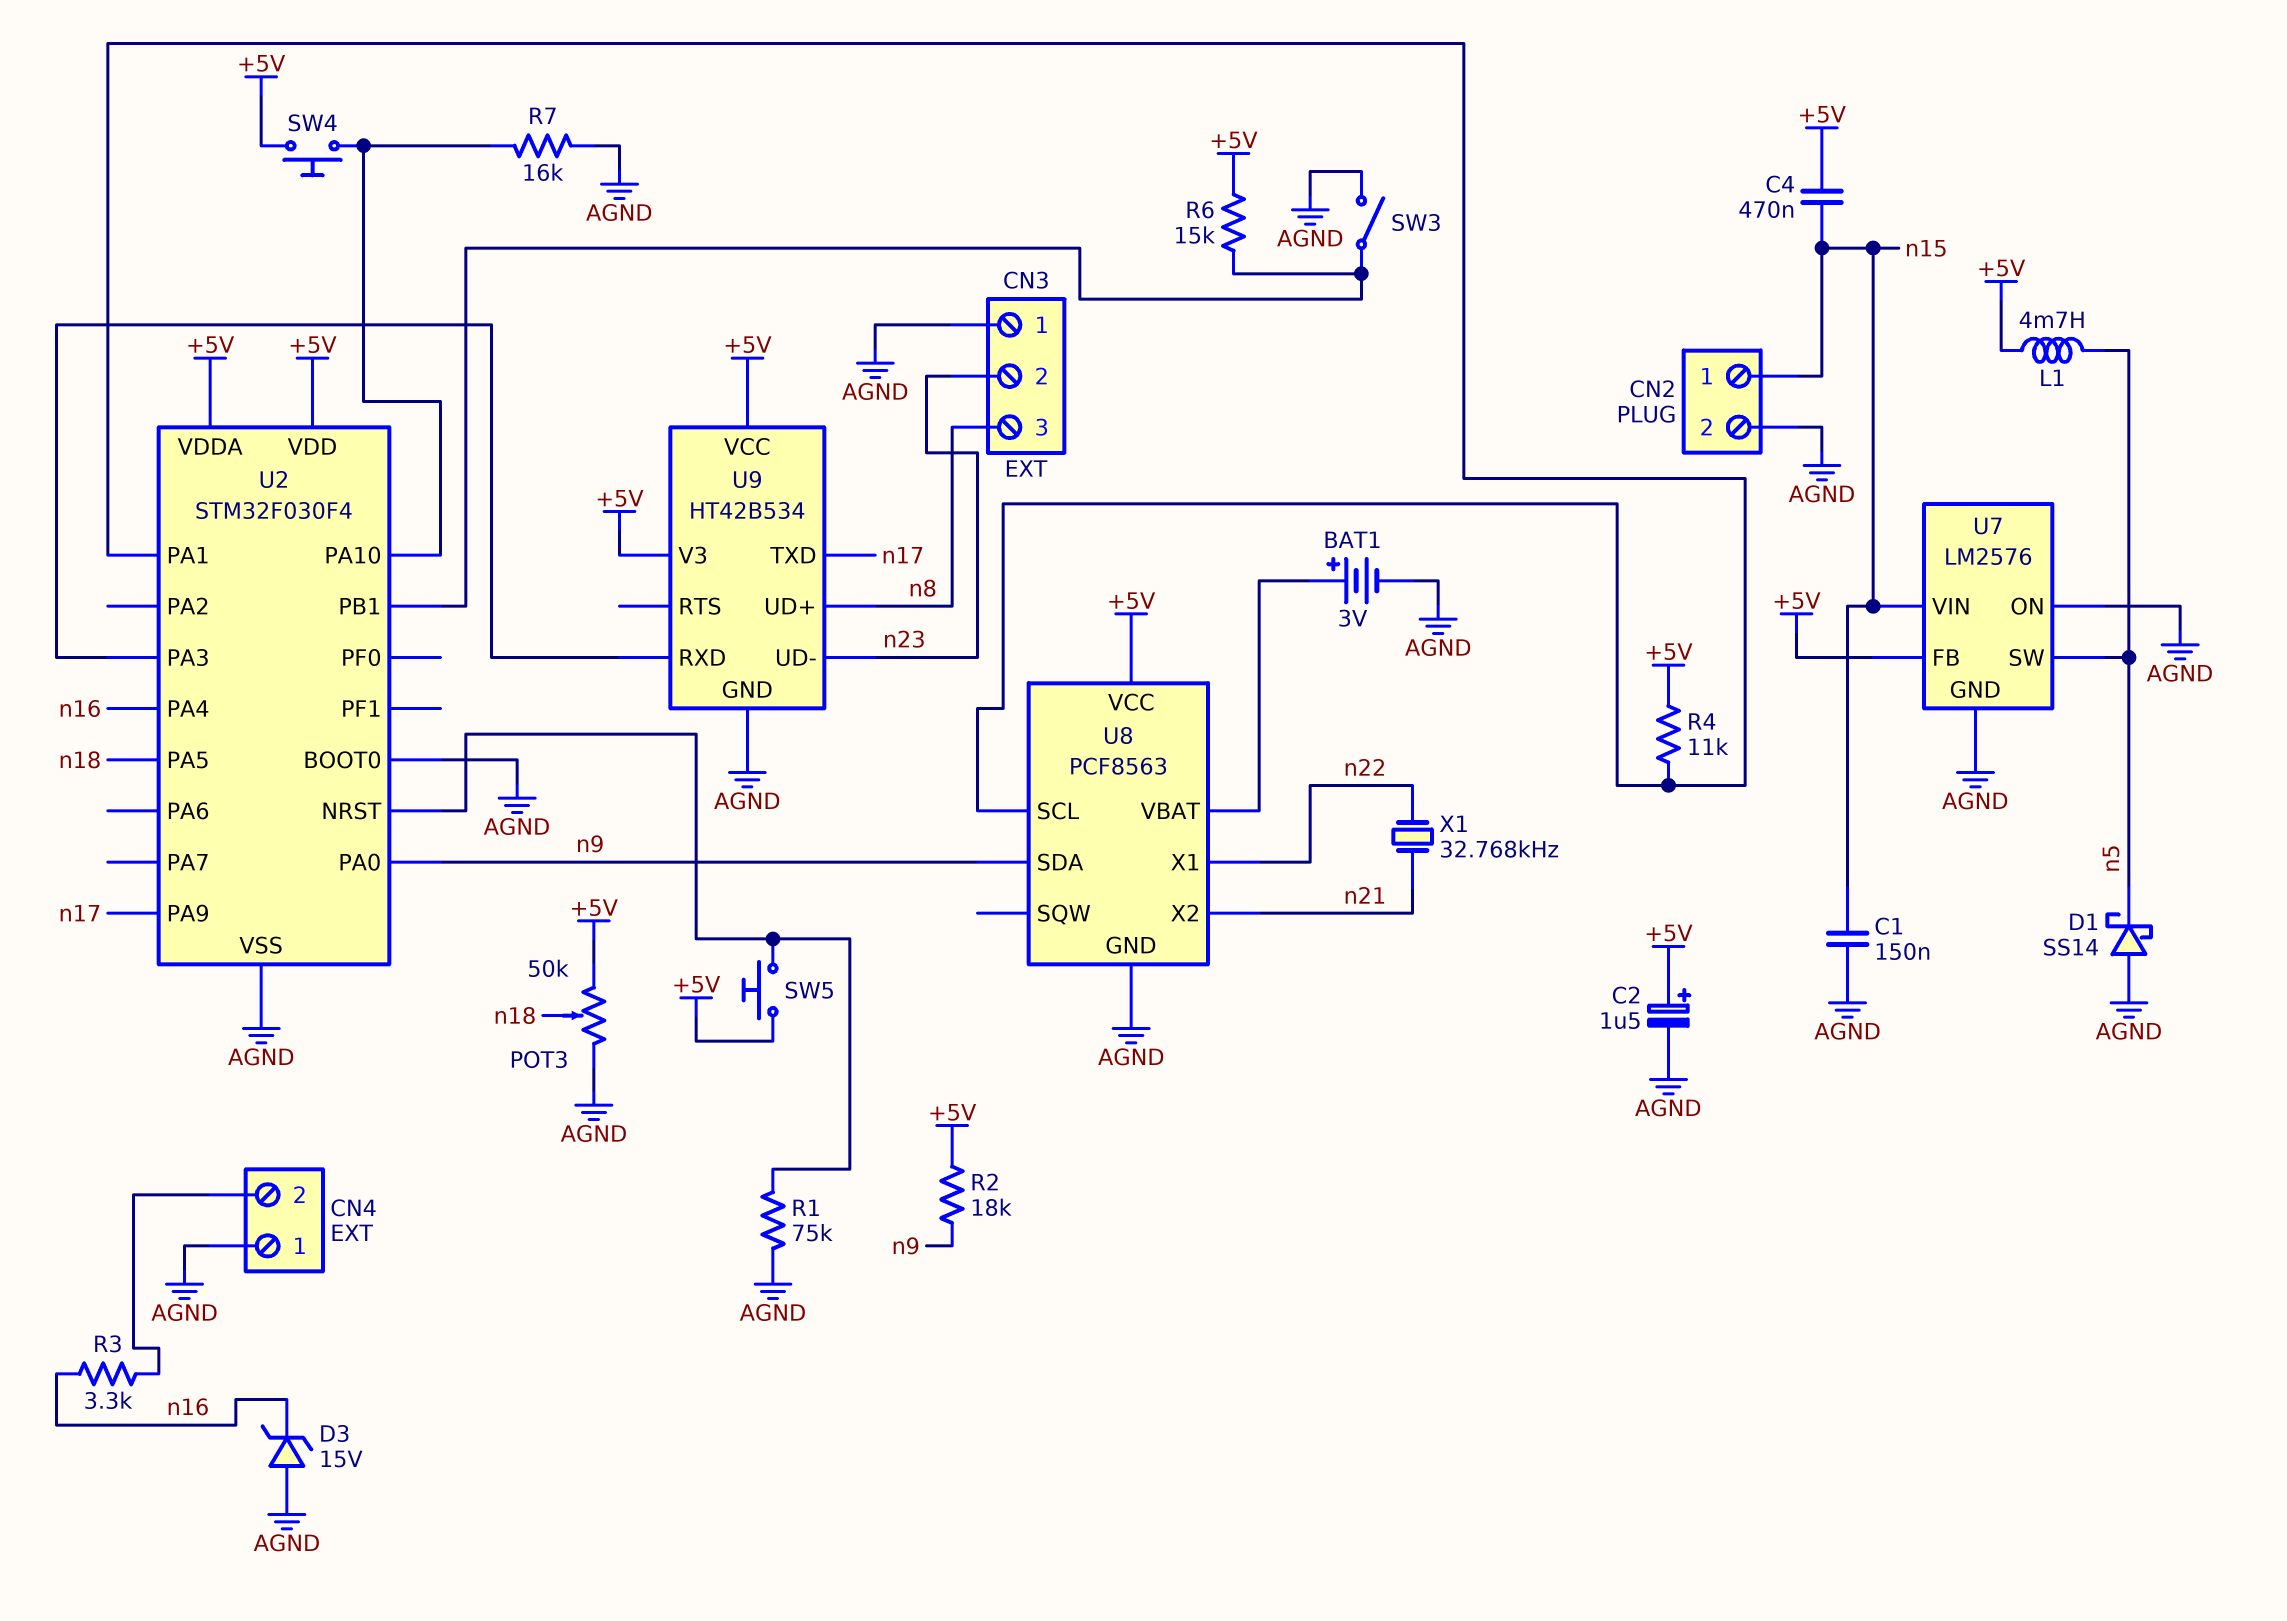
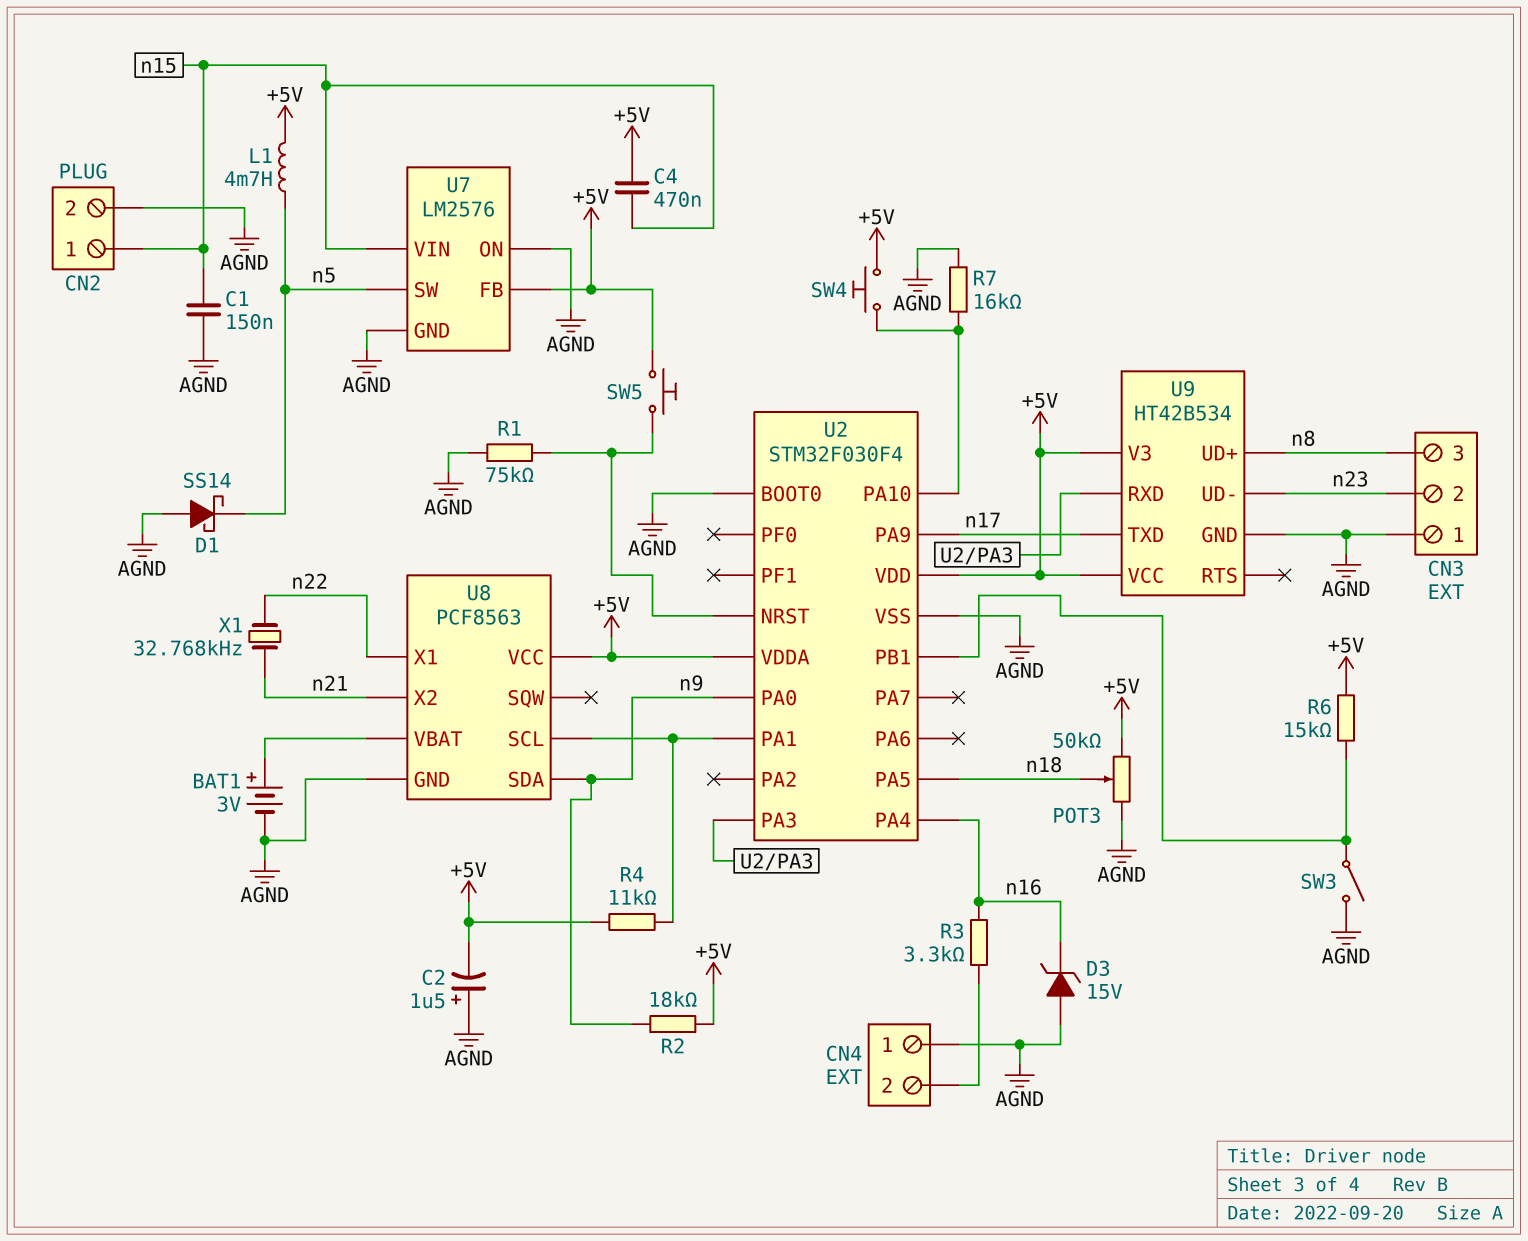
C2: 1.5uF (plus +5V, minus AGND) -> 1.5uF (plus AGND, minus +5V)

